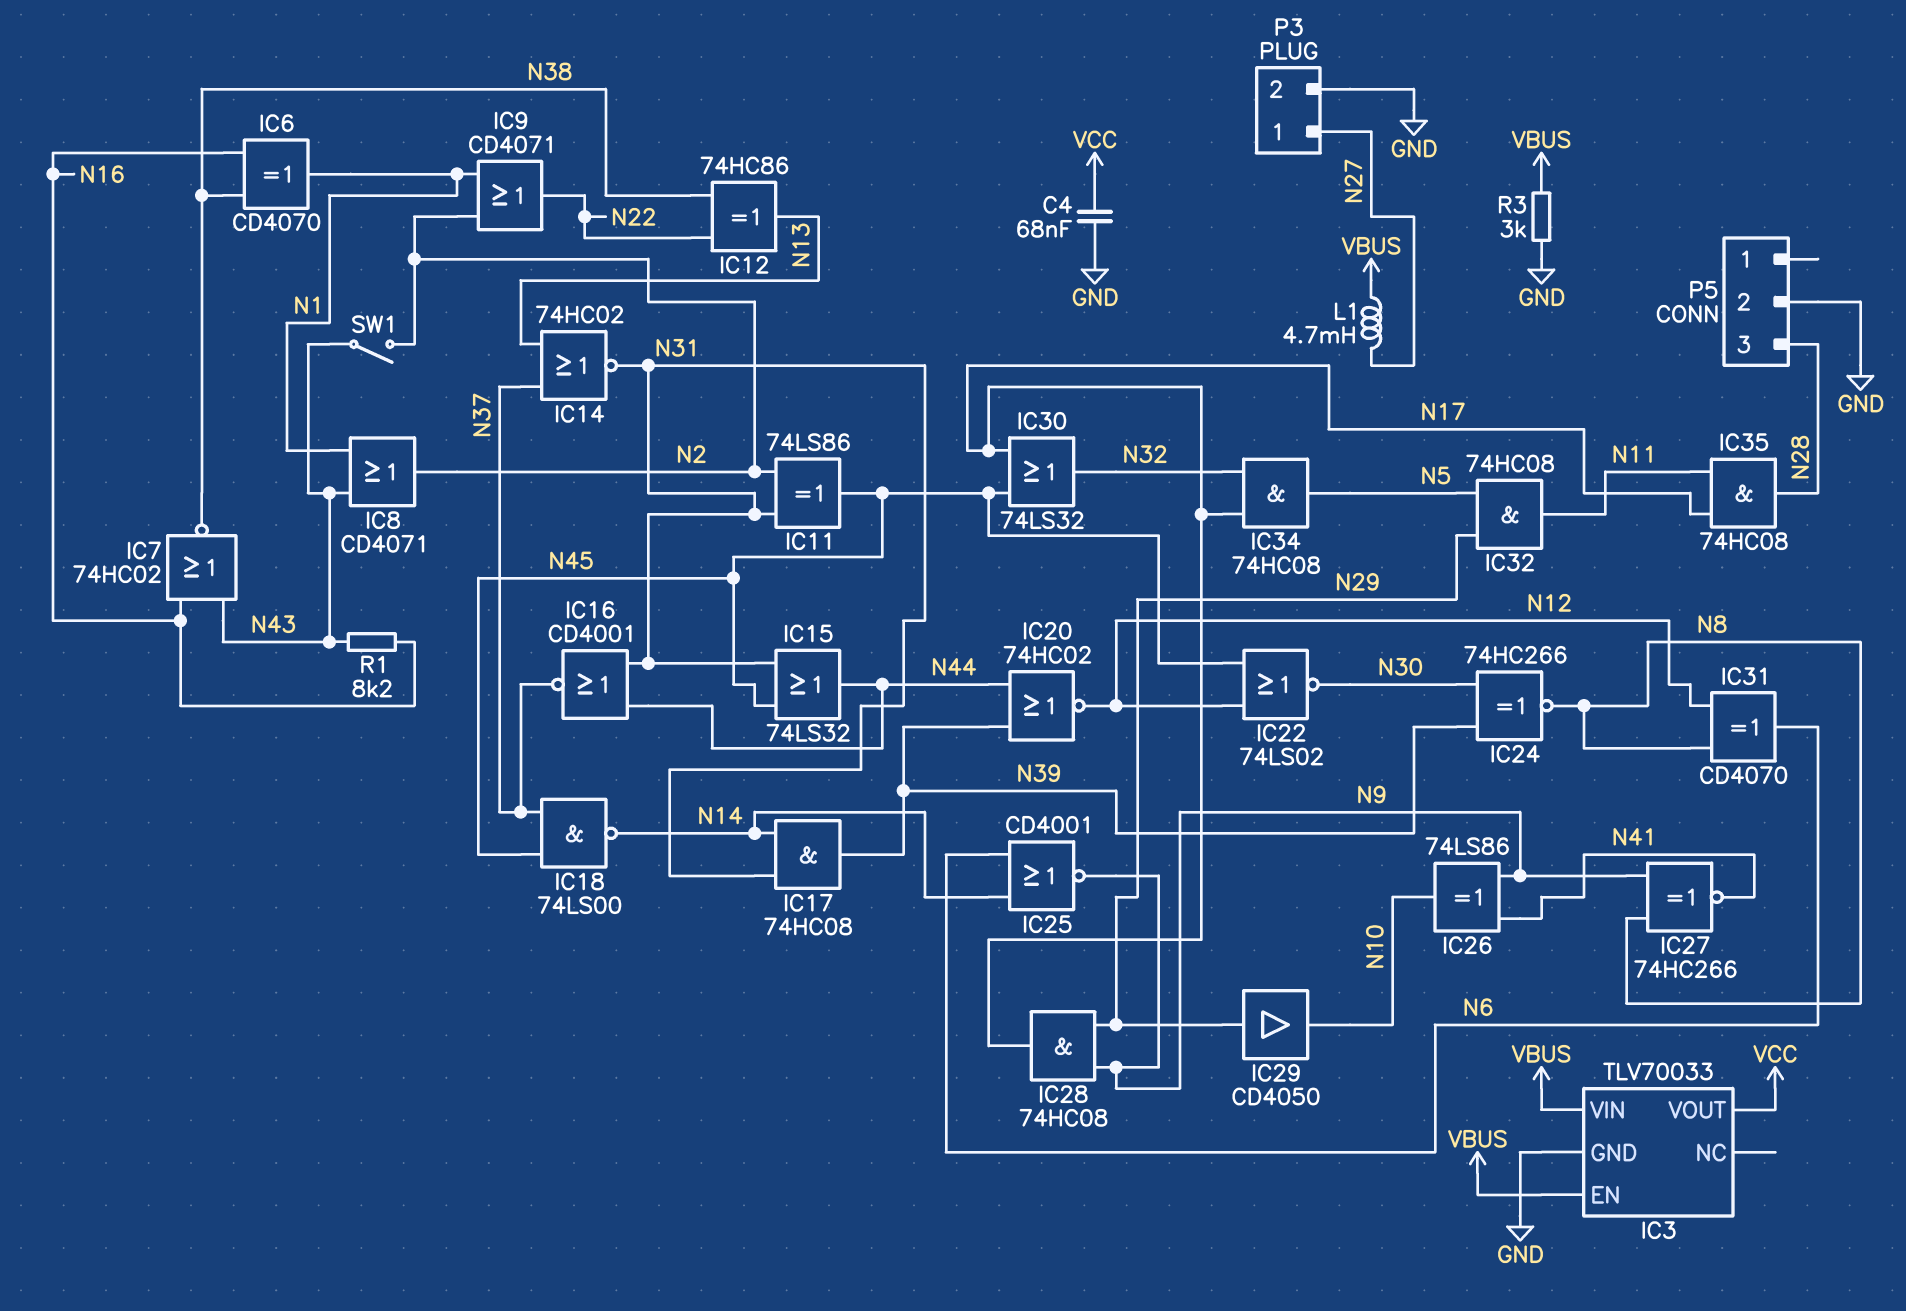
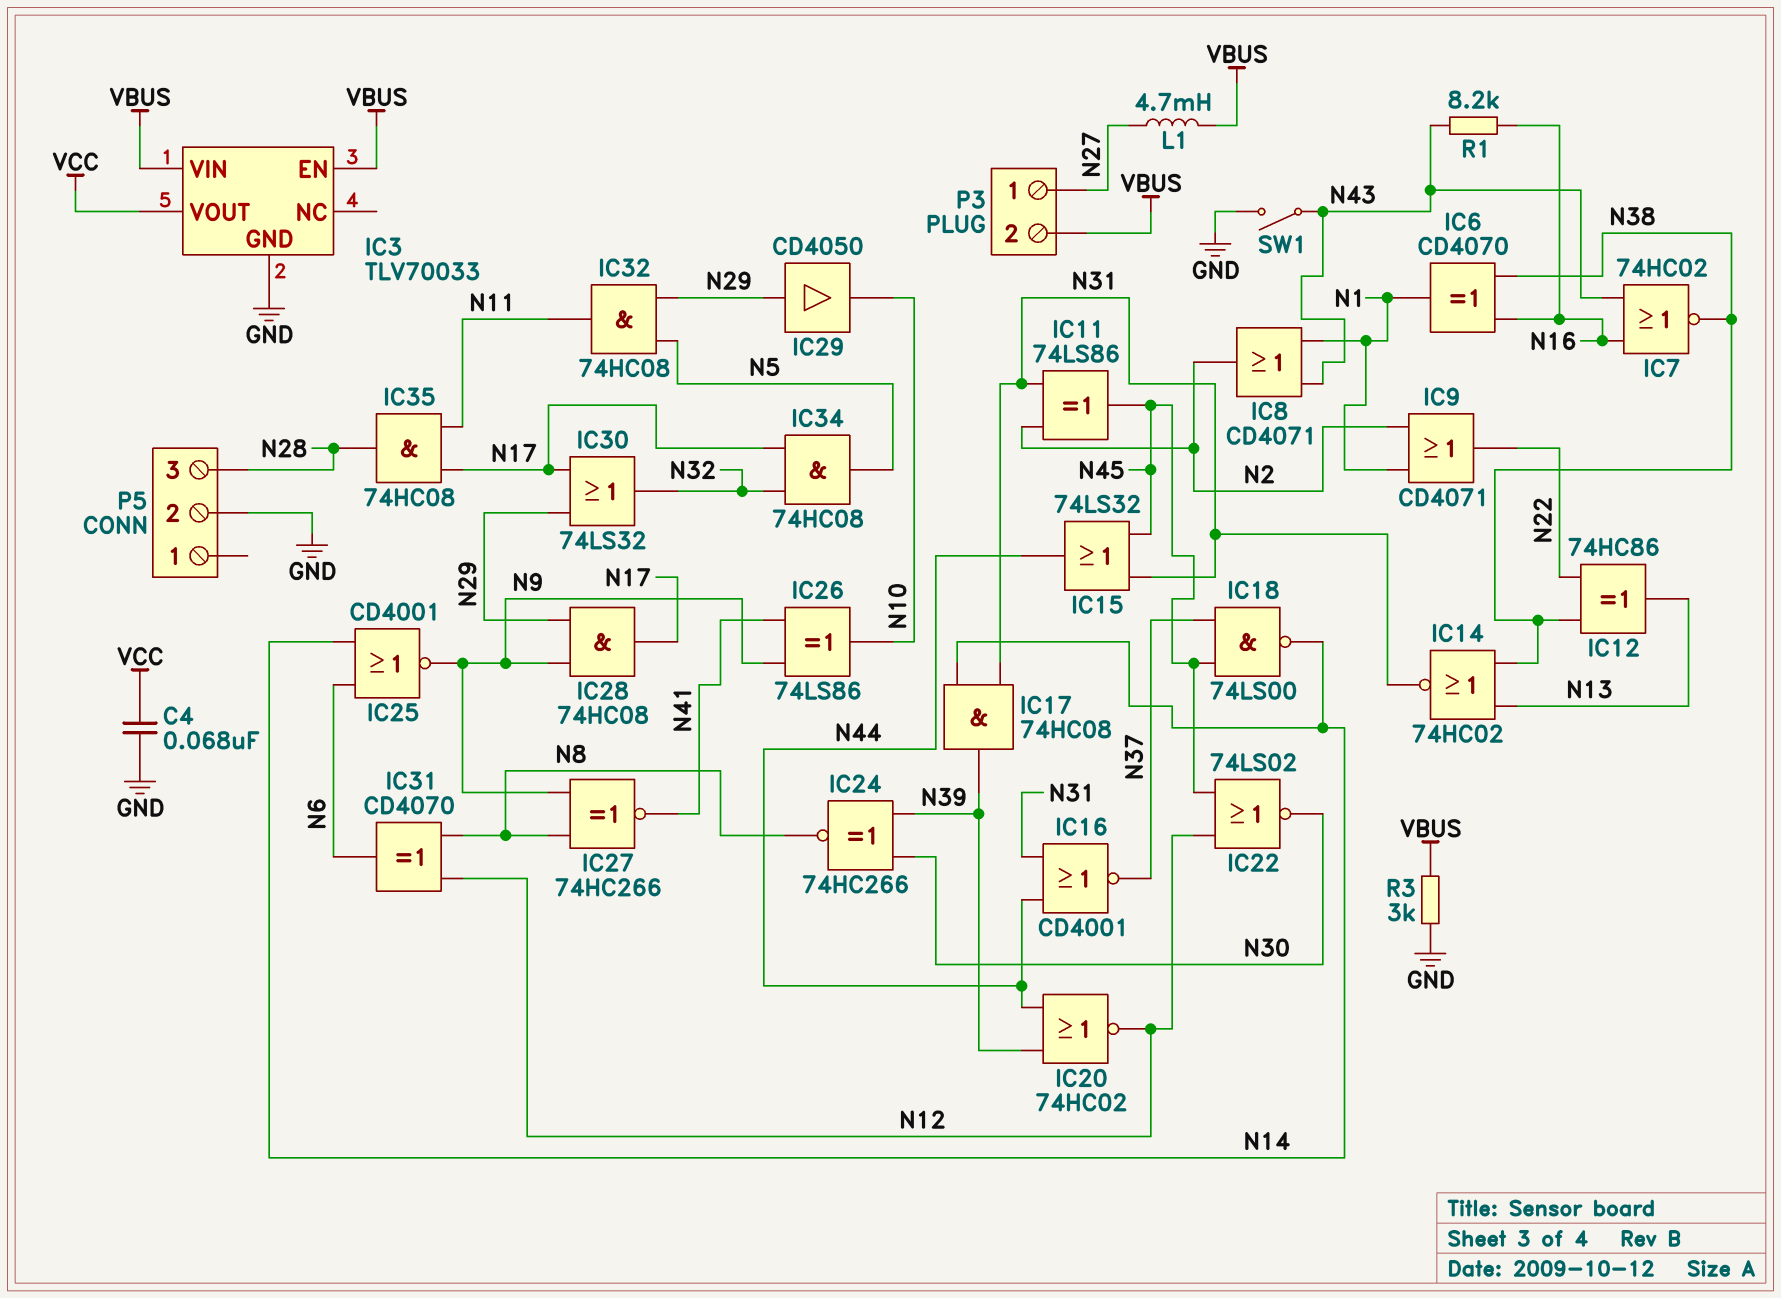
IC14: NOR 74HC02 (in N13, in N37, out N31) -> NOR 74HC02 (in N13, in N38, out N31)
IC30: OR 74LS32 (in N17, in N45, out N32) -> OR 74LS32 (in N17, in N29, out N32)
P3 pin 2: GND -> VBUS
SW1: switch (N2, N43) -> switch (GND, N43)

